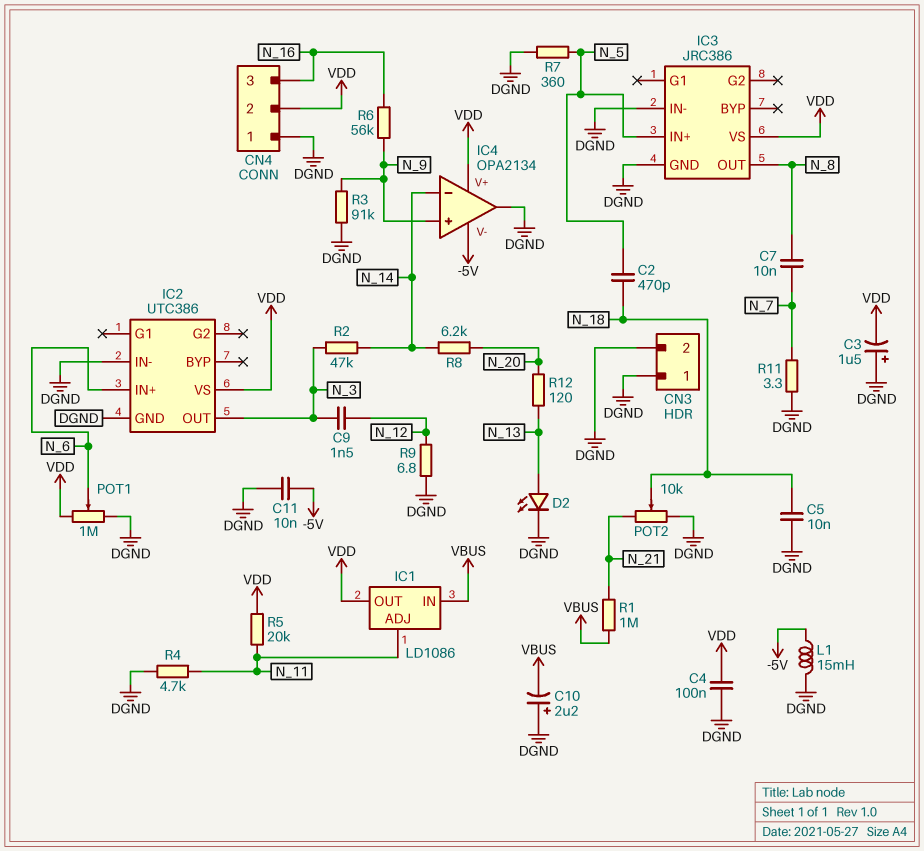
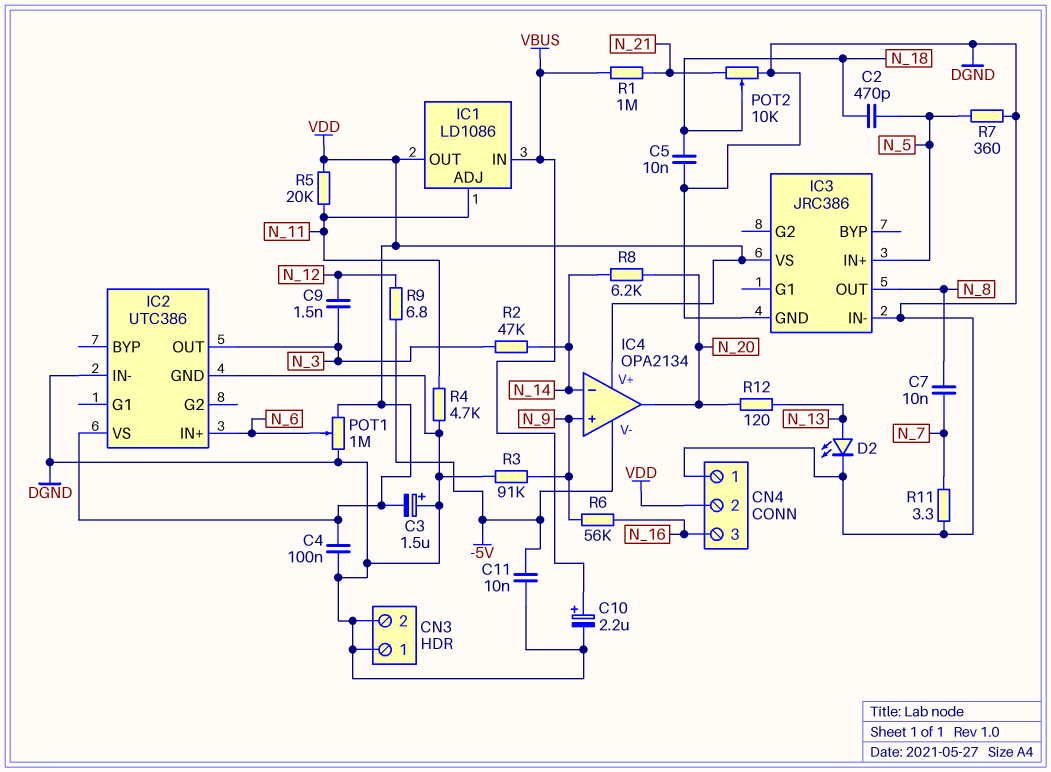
C10: 2.2uF (plus DGND, minus VBUS) -> 2.2uF (plus VBUS, minus DGND)
IC4 pin out: DGND -> N_20
L1: 15mH (-5V, DGND) -> none
R9: 6.8 (DGND, N_12) -> 6.8 (-5V, N_12)

